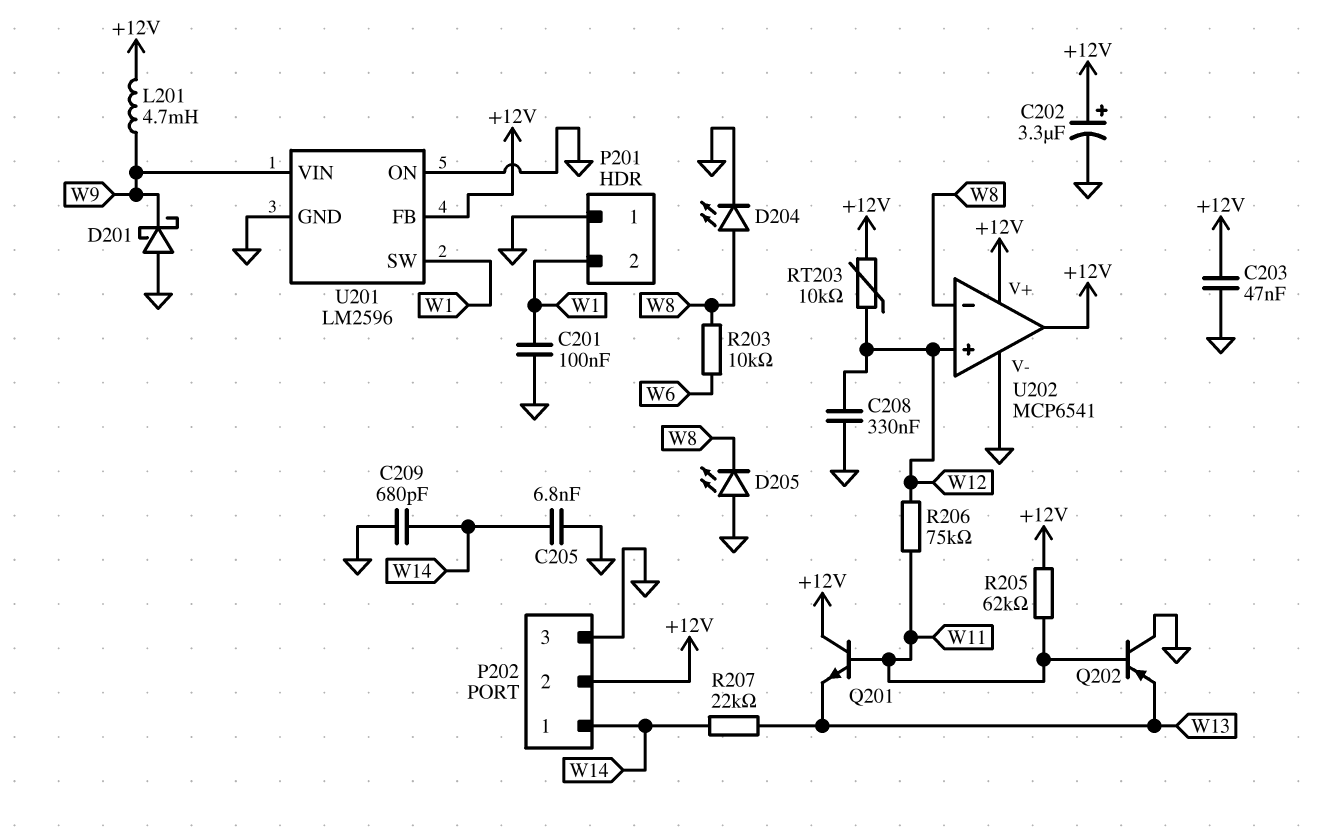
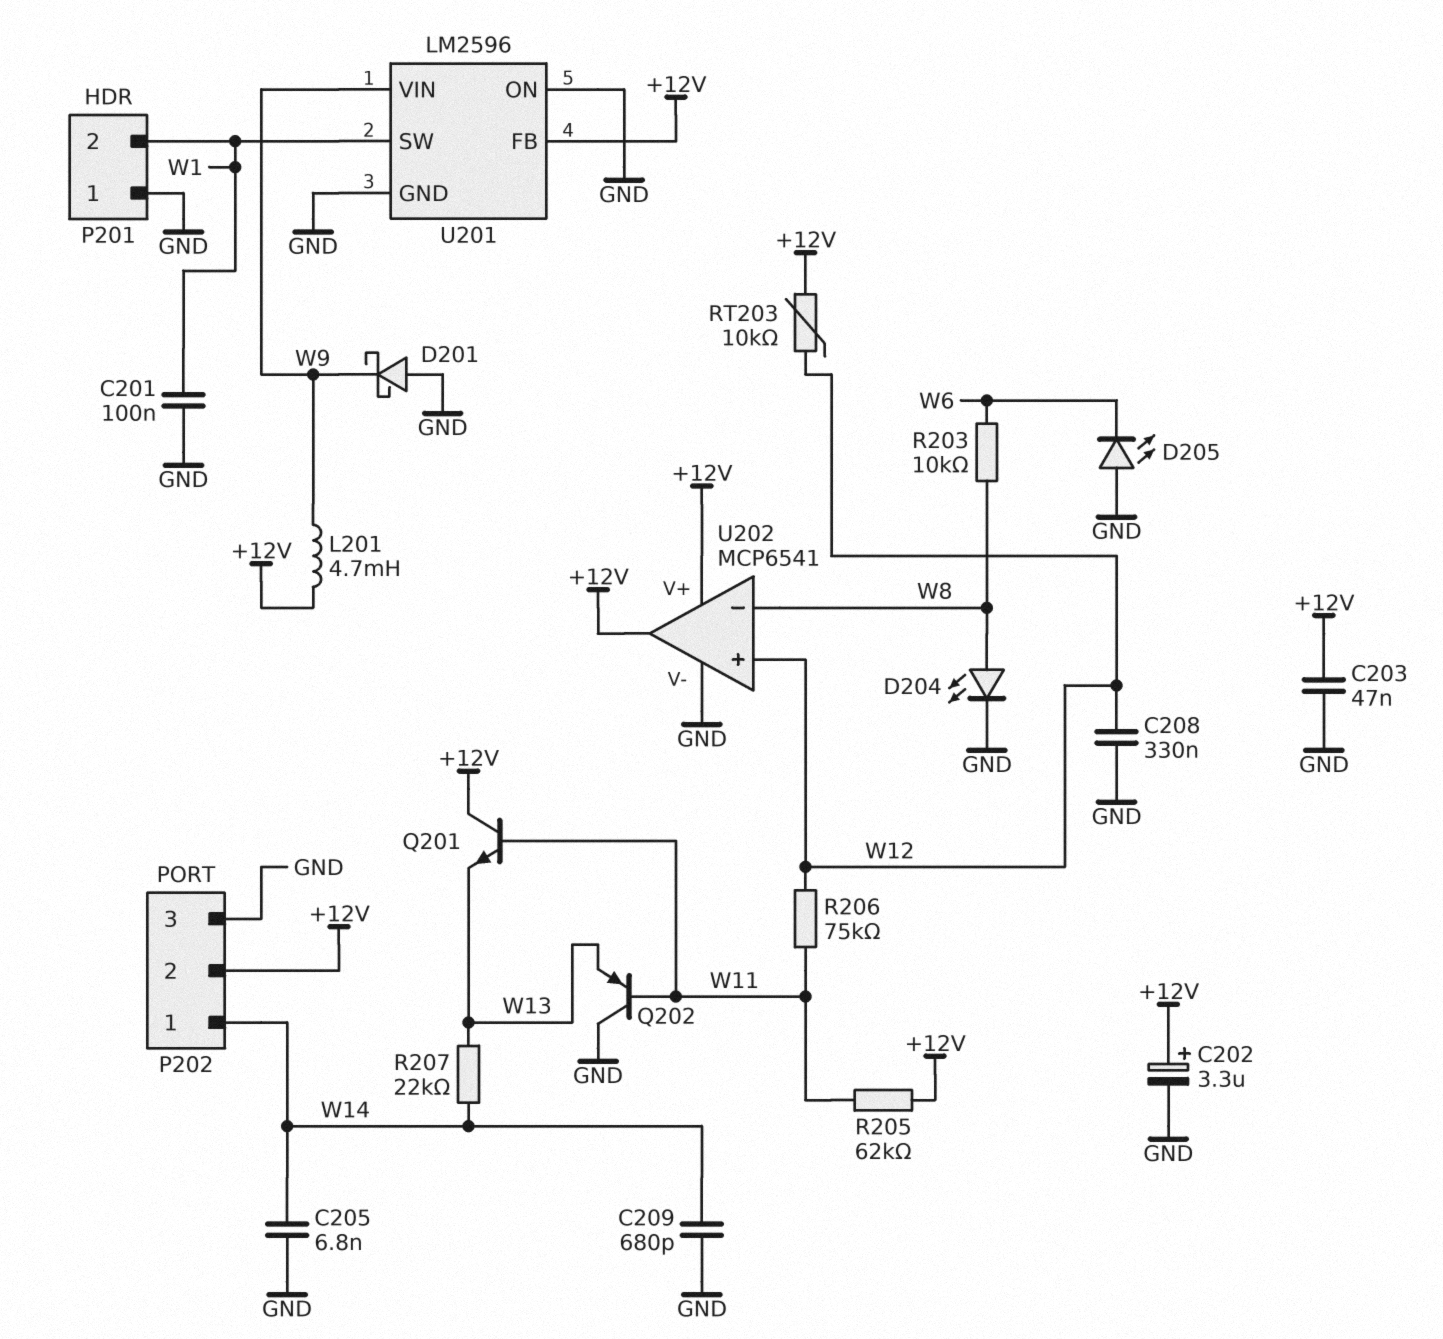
D205: LED (A GND, K W8) -> LED (A GND, K W6)

